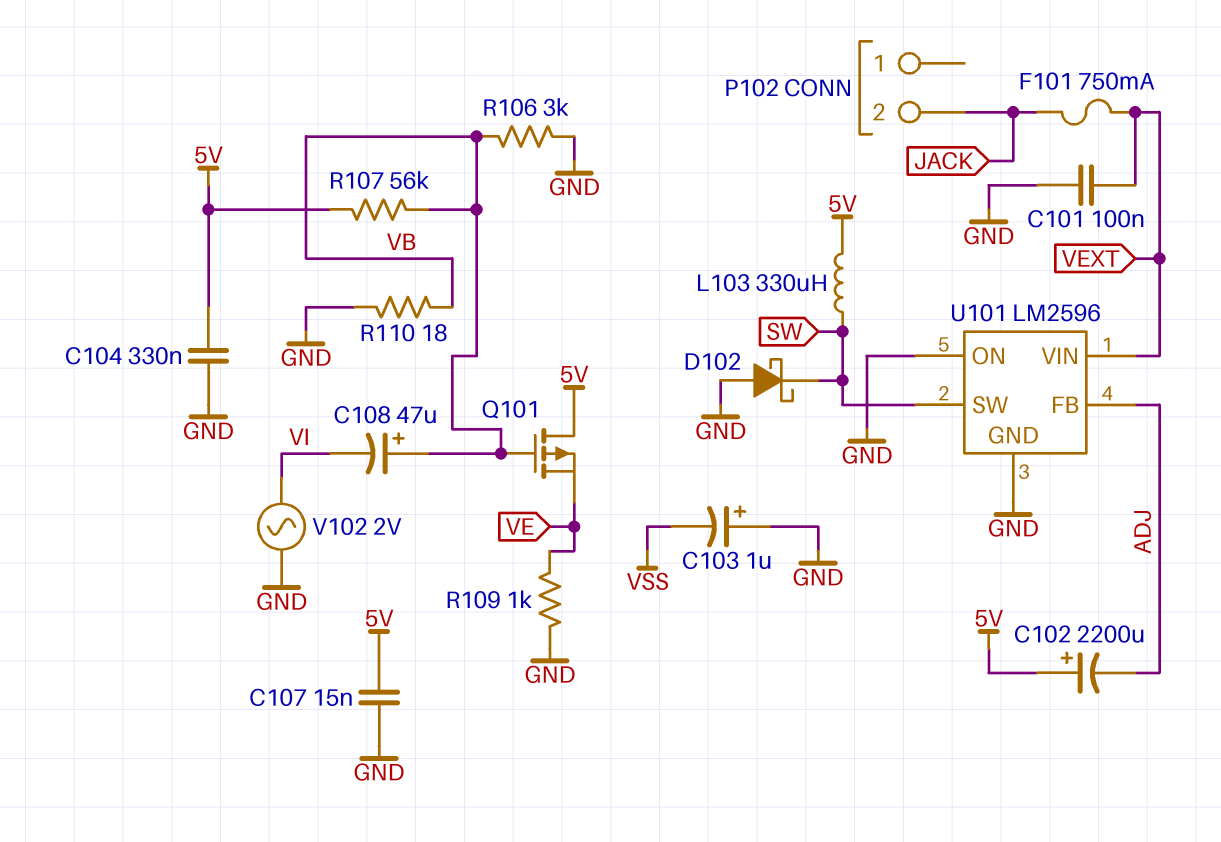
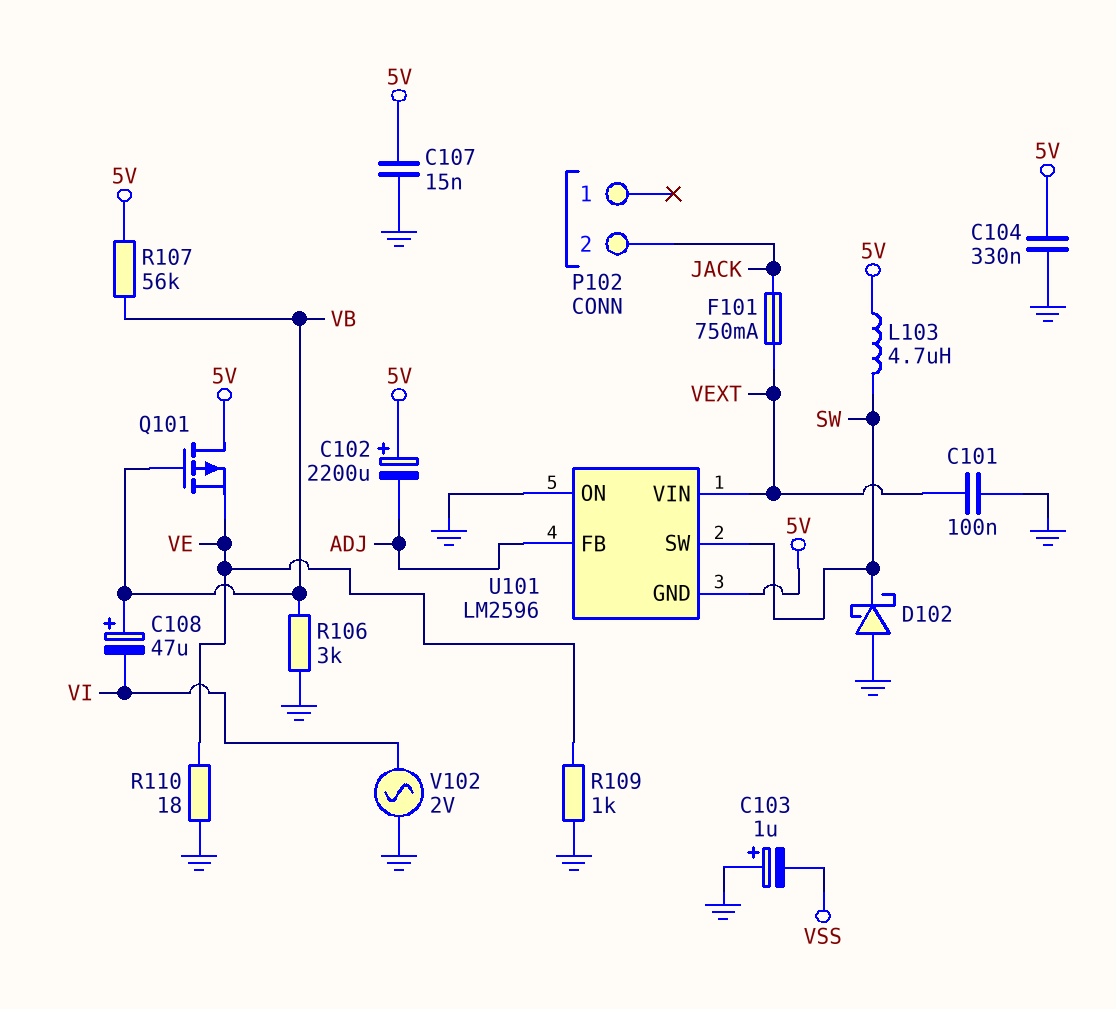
L103: 330uH (5V, SW) -> 4.7uH (5V, SW)
R110: 18 (GND, VB) -> 18 (GND, VE)
U101 pin GND: GND -> 5V

